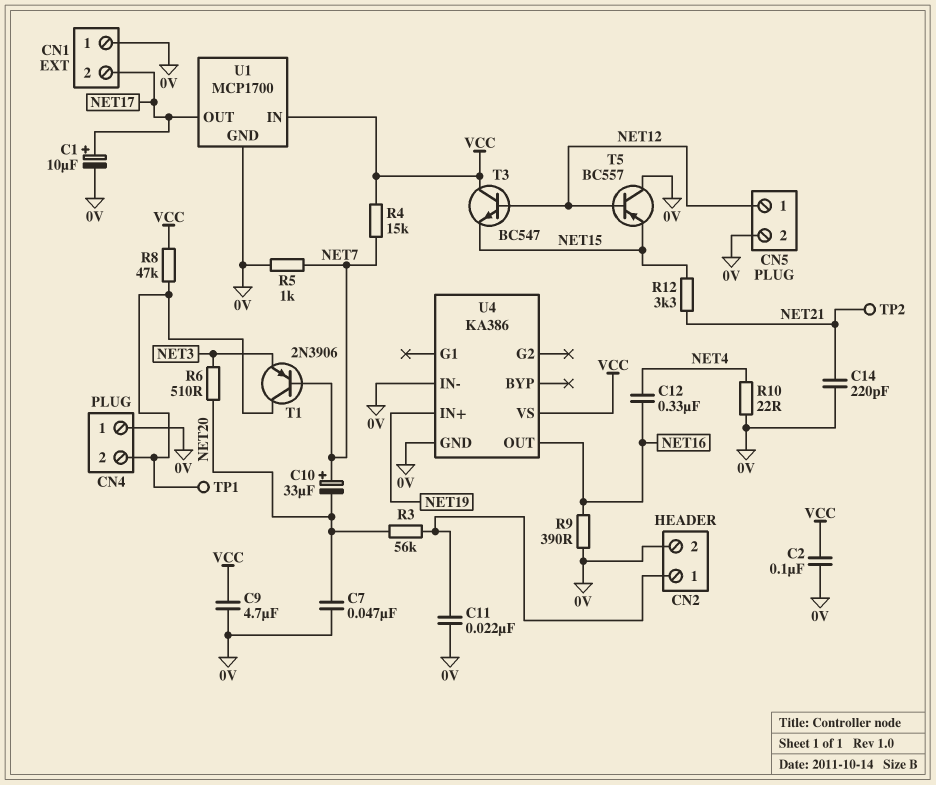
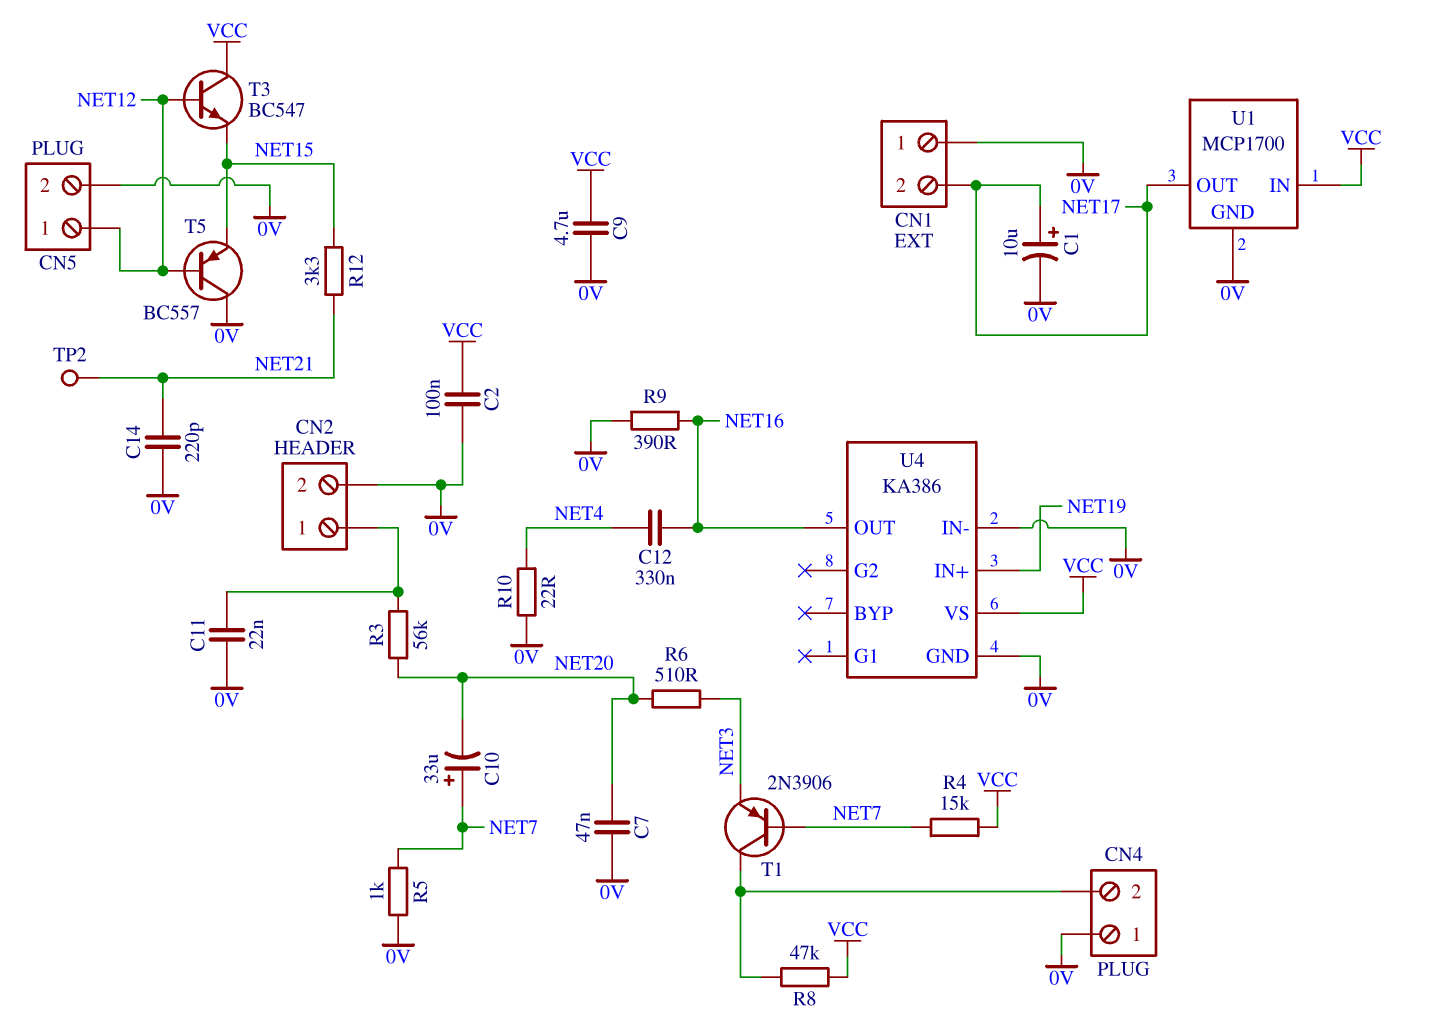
TP1: test point (CN4/2) -> none

